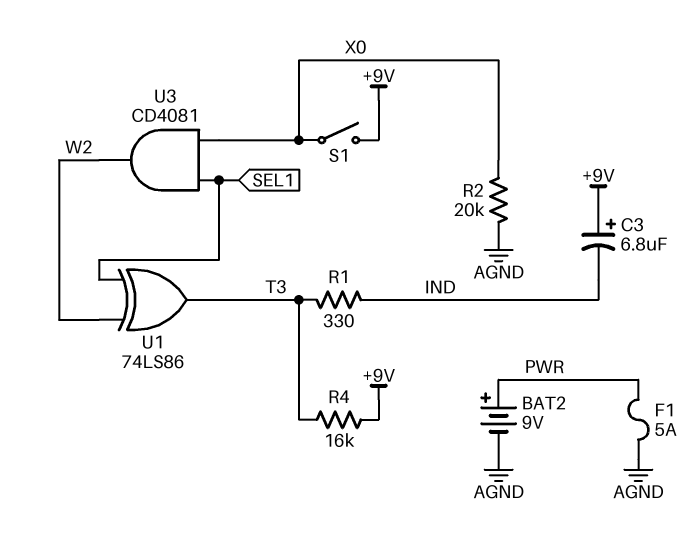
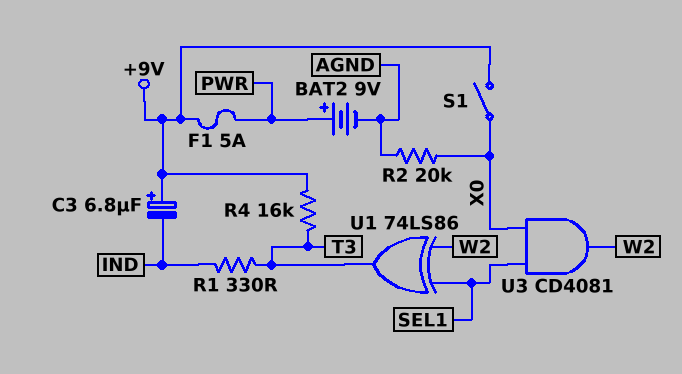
F1: 5A (AGND, PWR) -> 5A (+9V, PWR)

